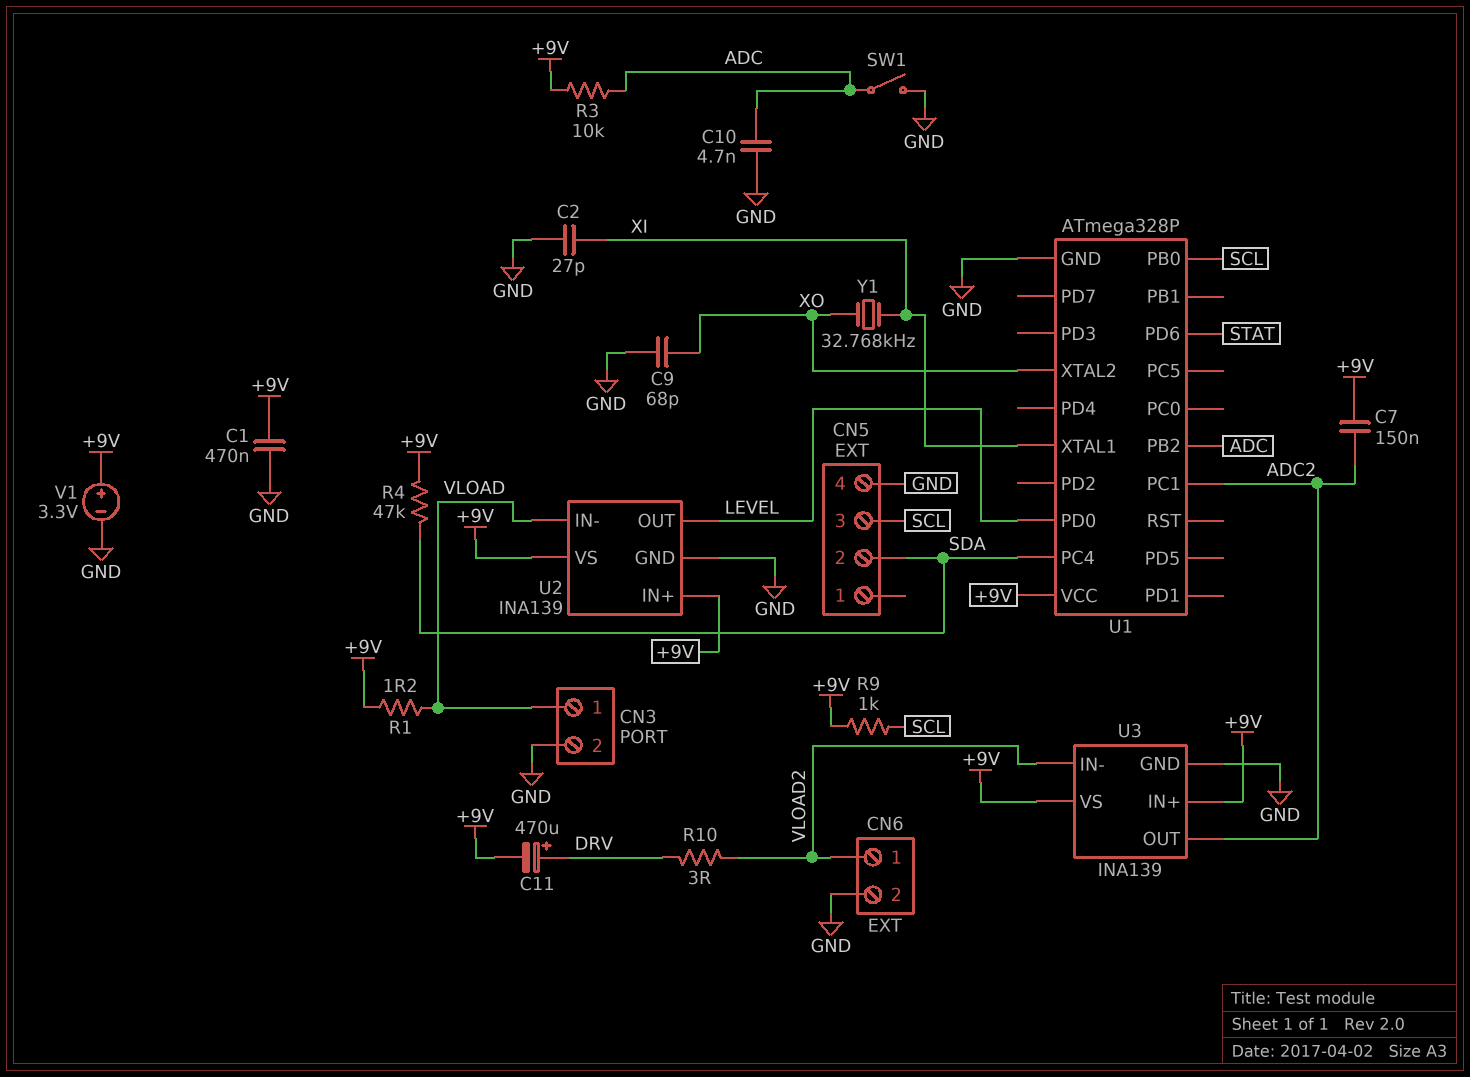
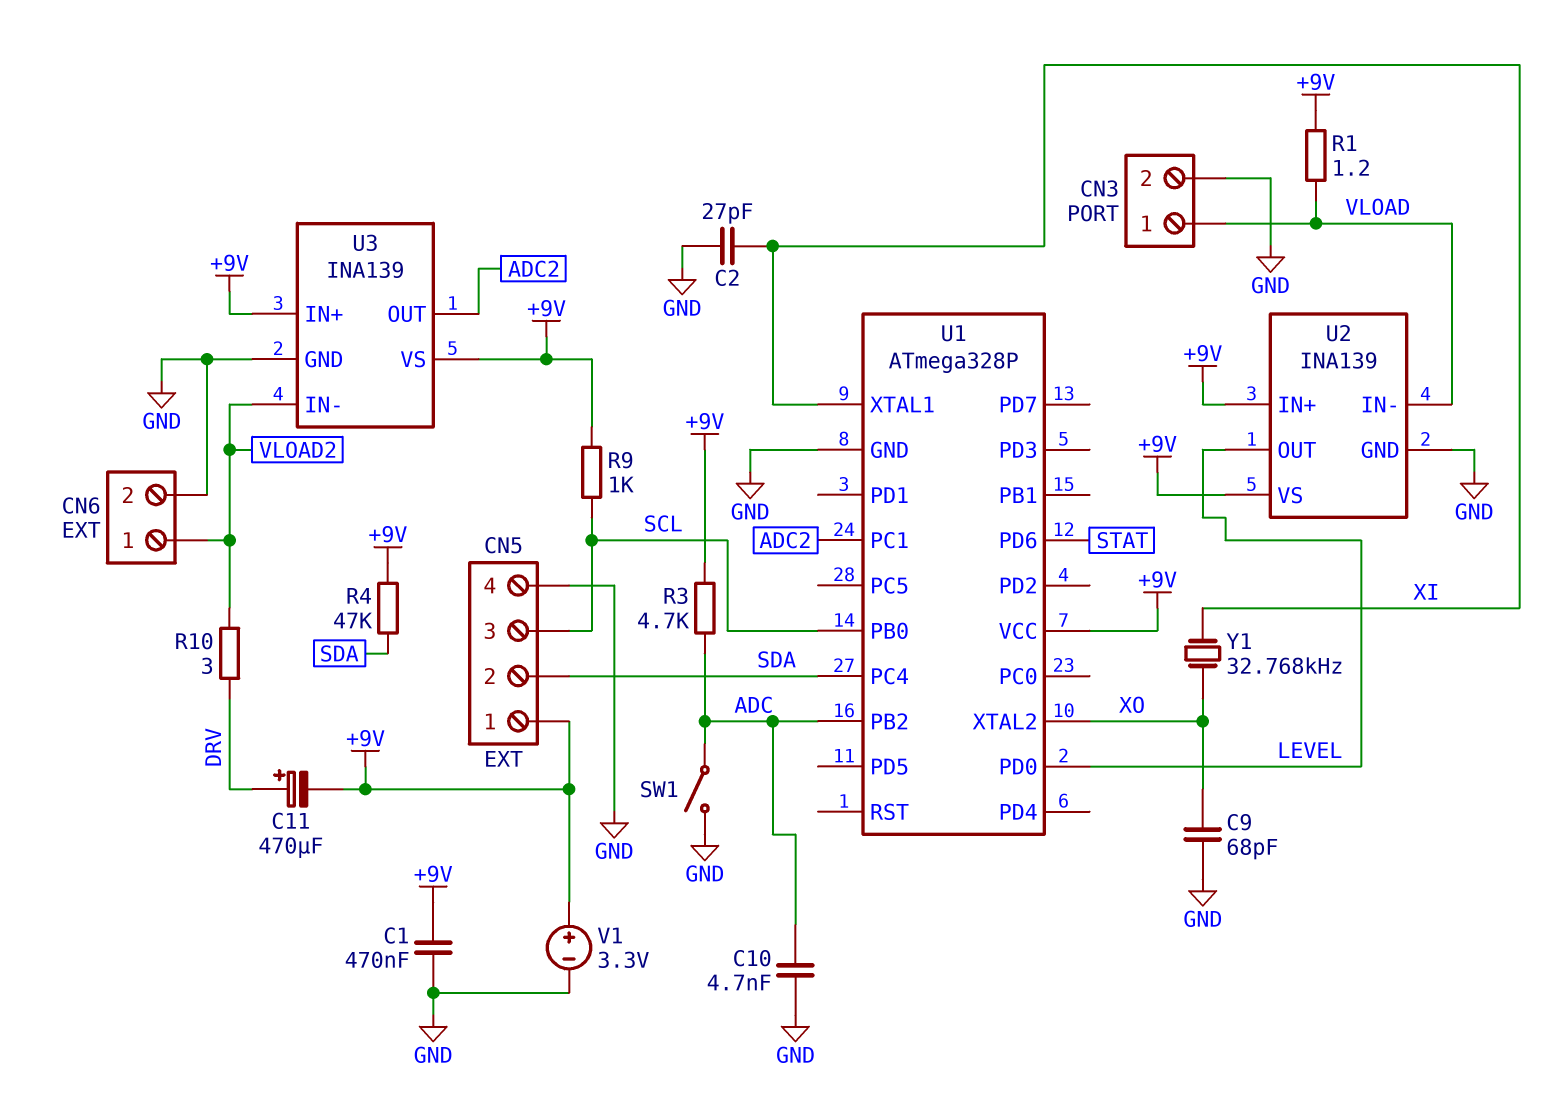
C7: 150nF (+9V, ADC2) -> none
CN5 pin 1: none -> +9V
R3: 10k (+9V, ADC) -> 4.7k (+9V, ADC)

